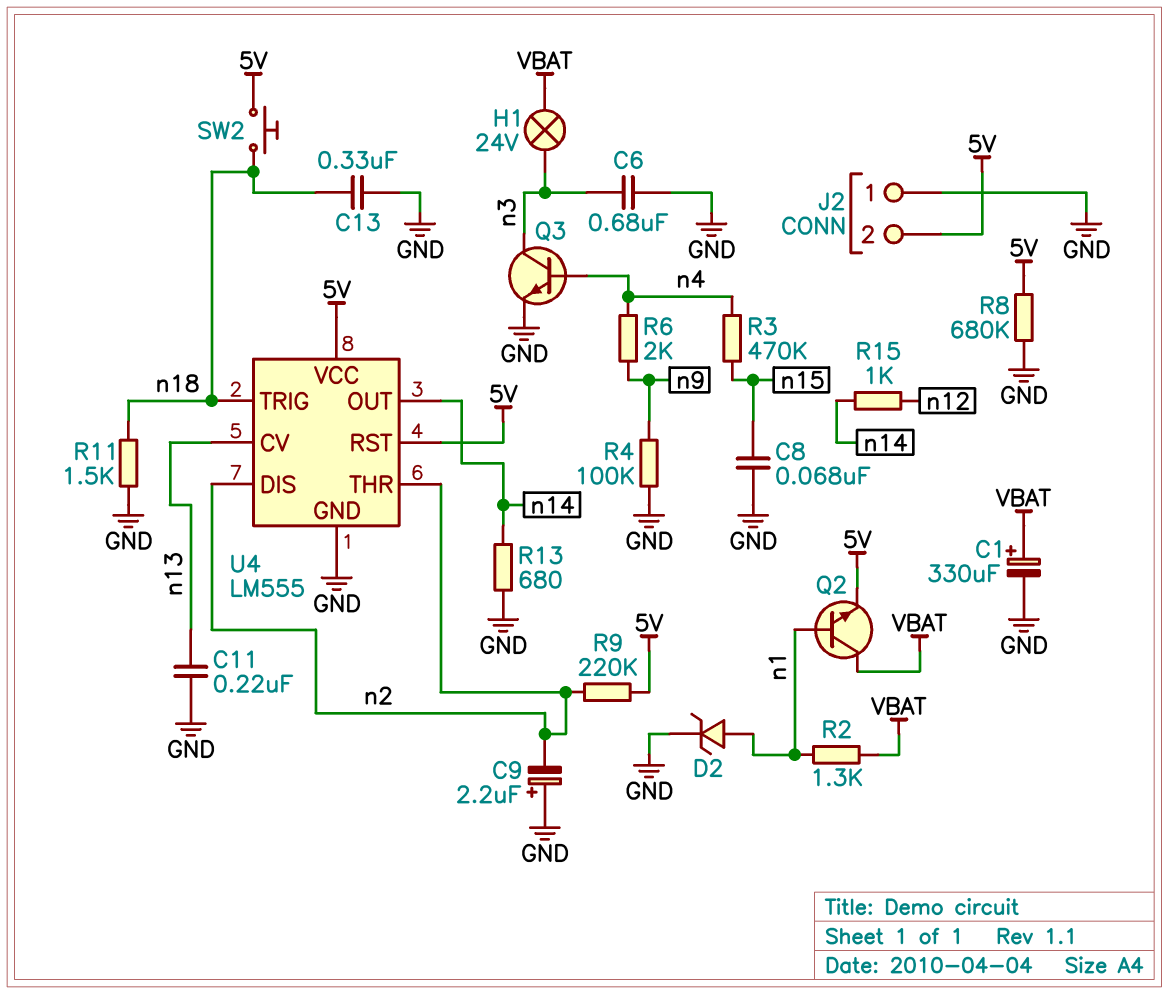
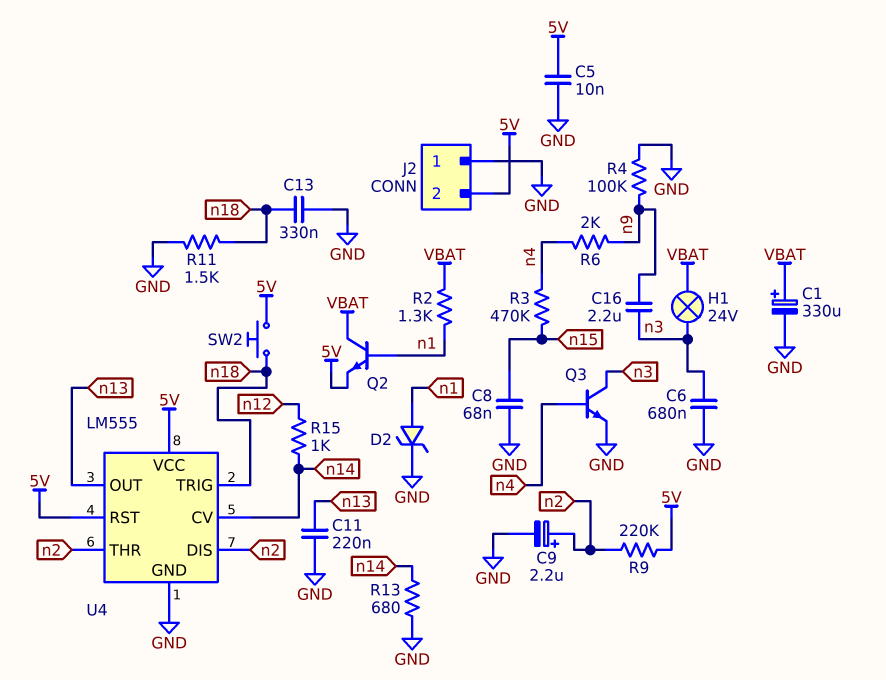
C5: none -> 10nF (5V, GND)
C9: 2.2uF (plus GND, minus n2) -> 2.2uF (plus n2, minus GND)
C16: none -> 2.2uF (n3, n9)
R8: 680k (5V, GND) -> none
U4 pin CV: n13 -> n14
U4 pin OUT: n14 -> n13

